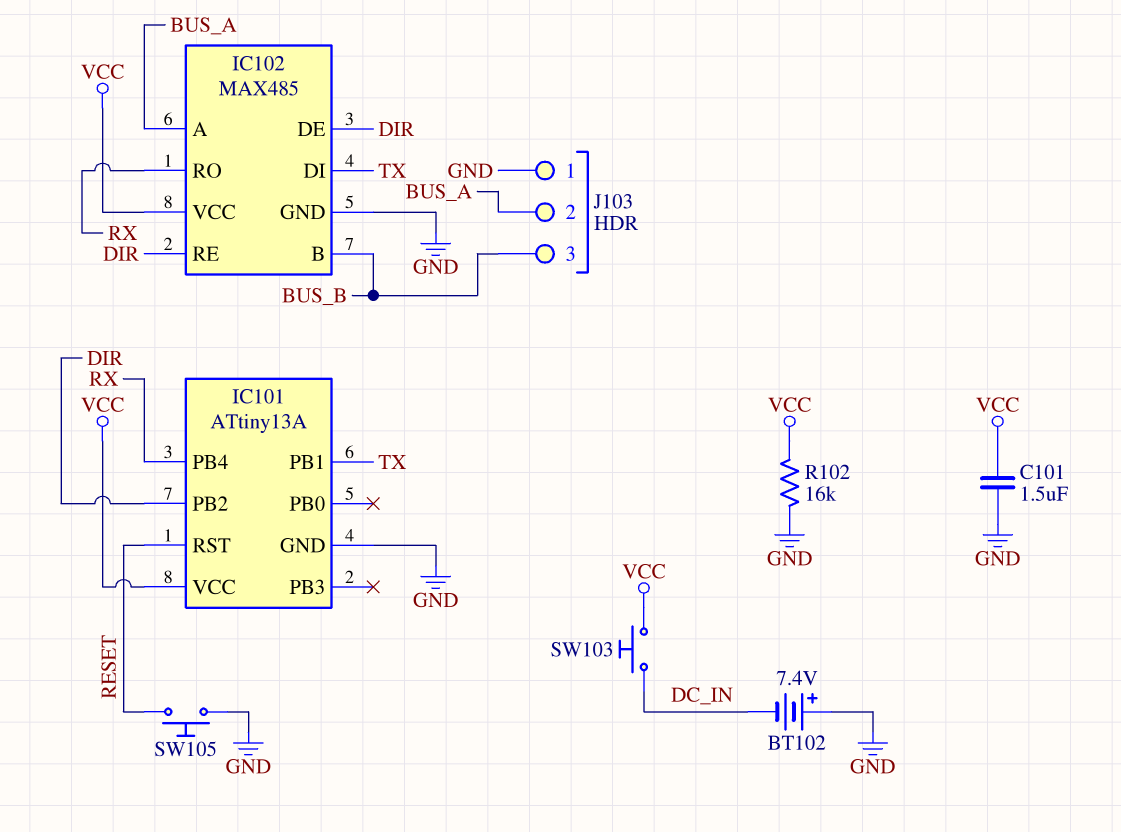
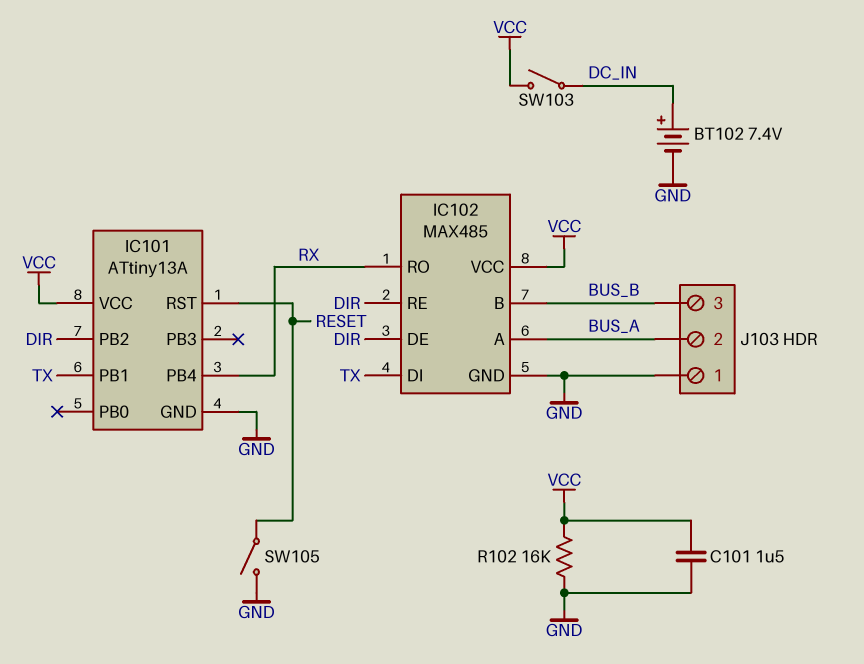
BT102: 7.4V (plus GND, minus DC_IN) -> 7.4V (plus DC_IN, minus GND)
SW103: button (DC_IN, VCC) -> switch (DC_IN, VCC)
SW105: button (GND, RESET) -> switch (GND, RESET)

